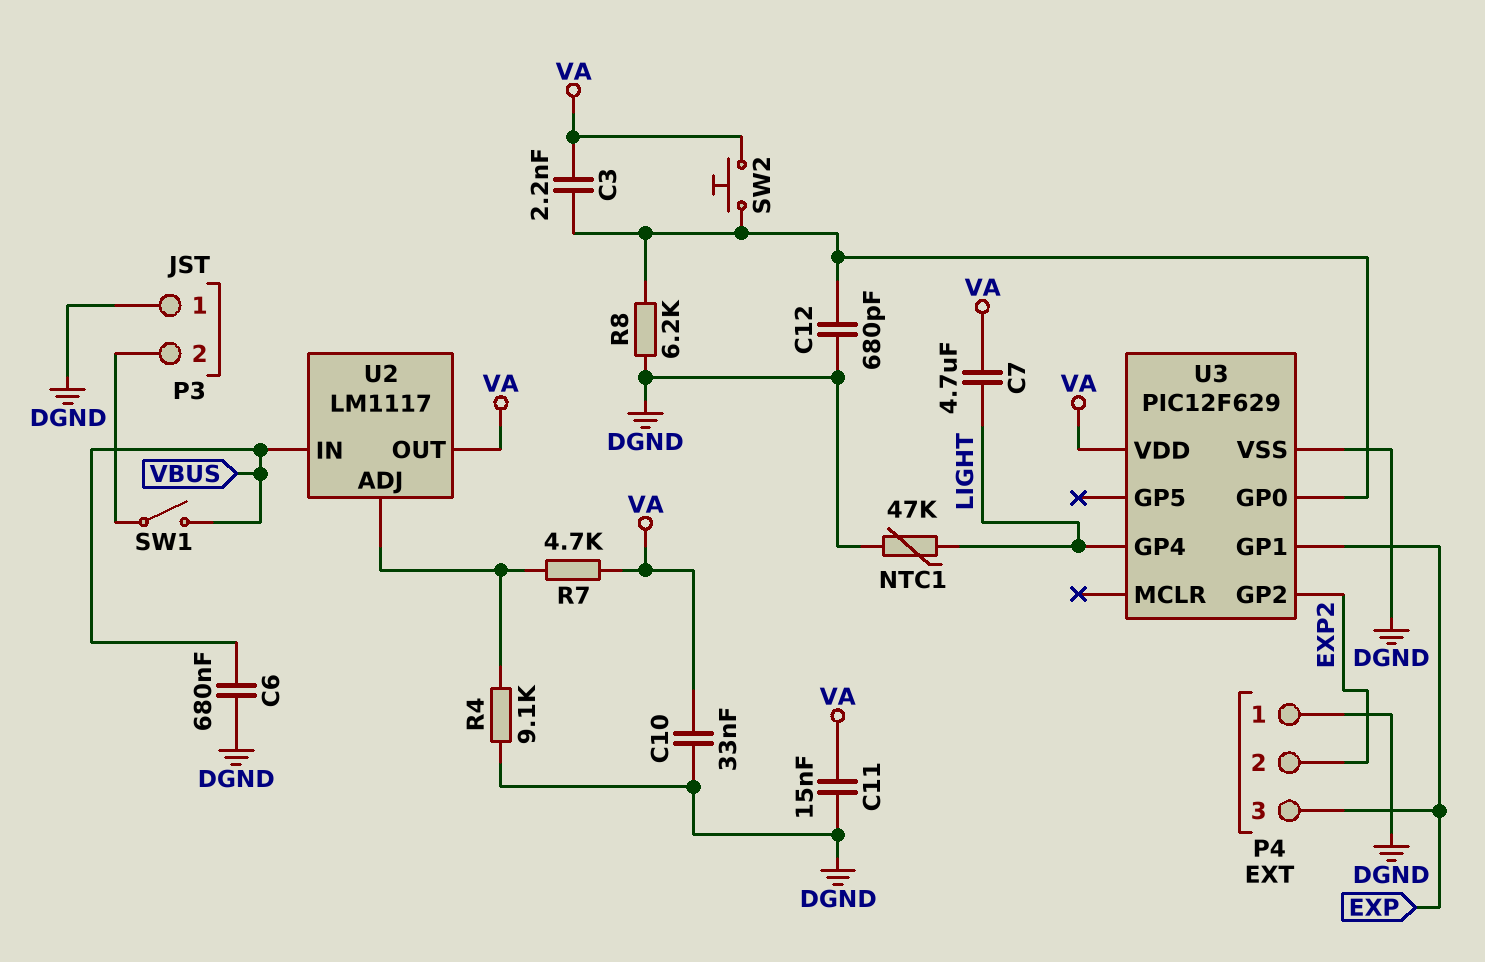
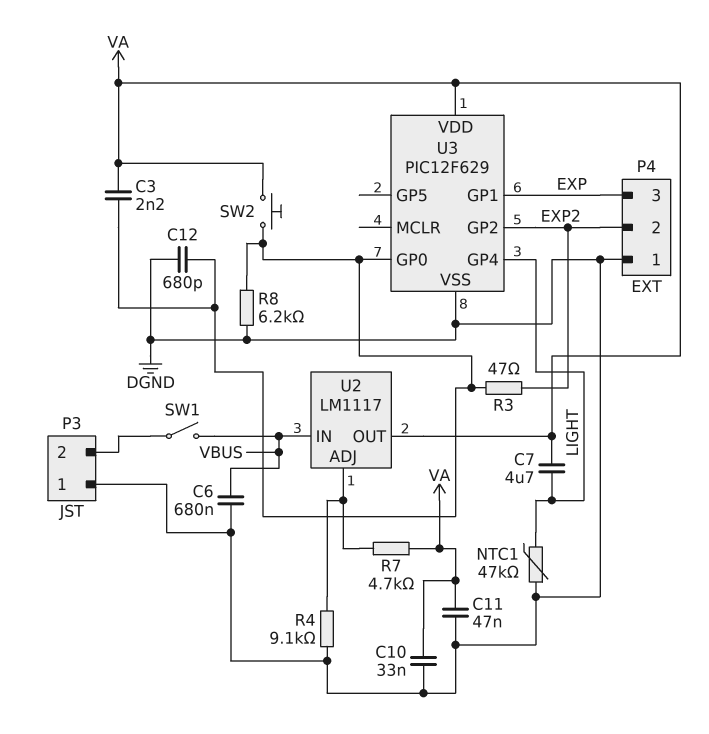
C11: 15nF (DGND, VA) -> 47nF (DGND, VA)
R3: none -> 47 (EXP2, U3/GP0)

